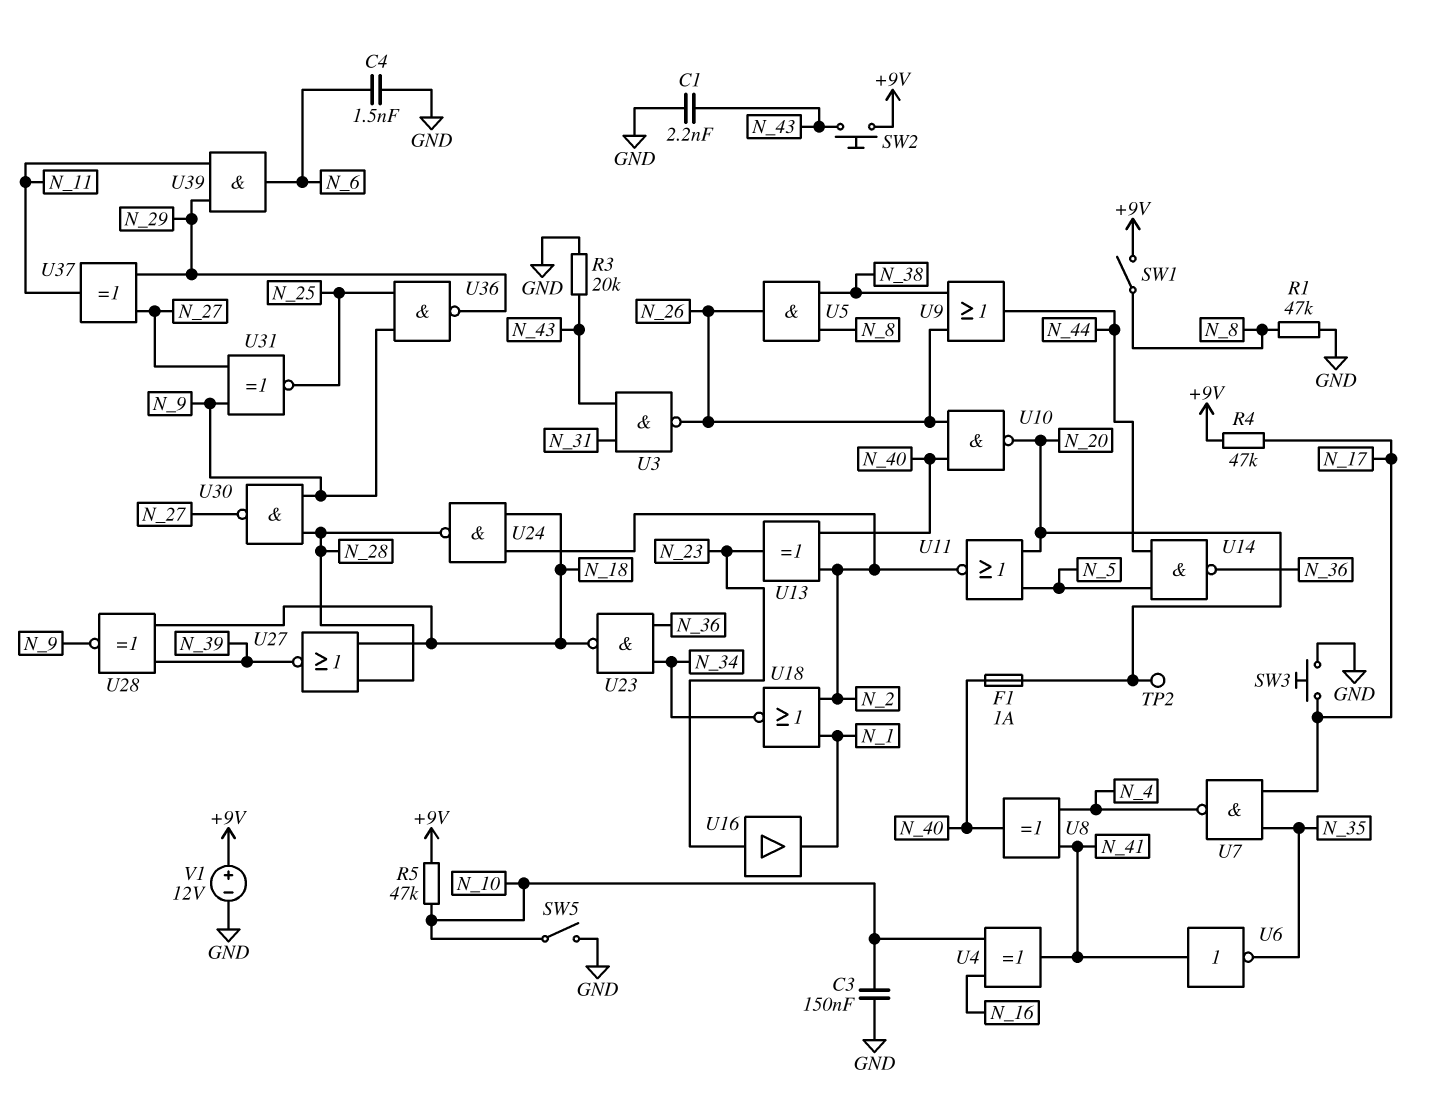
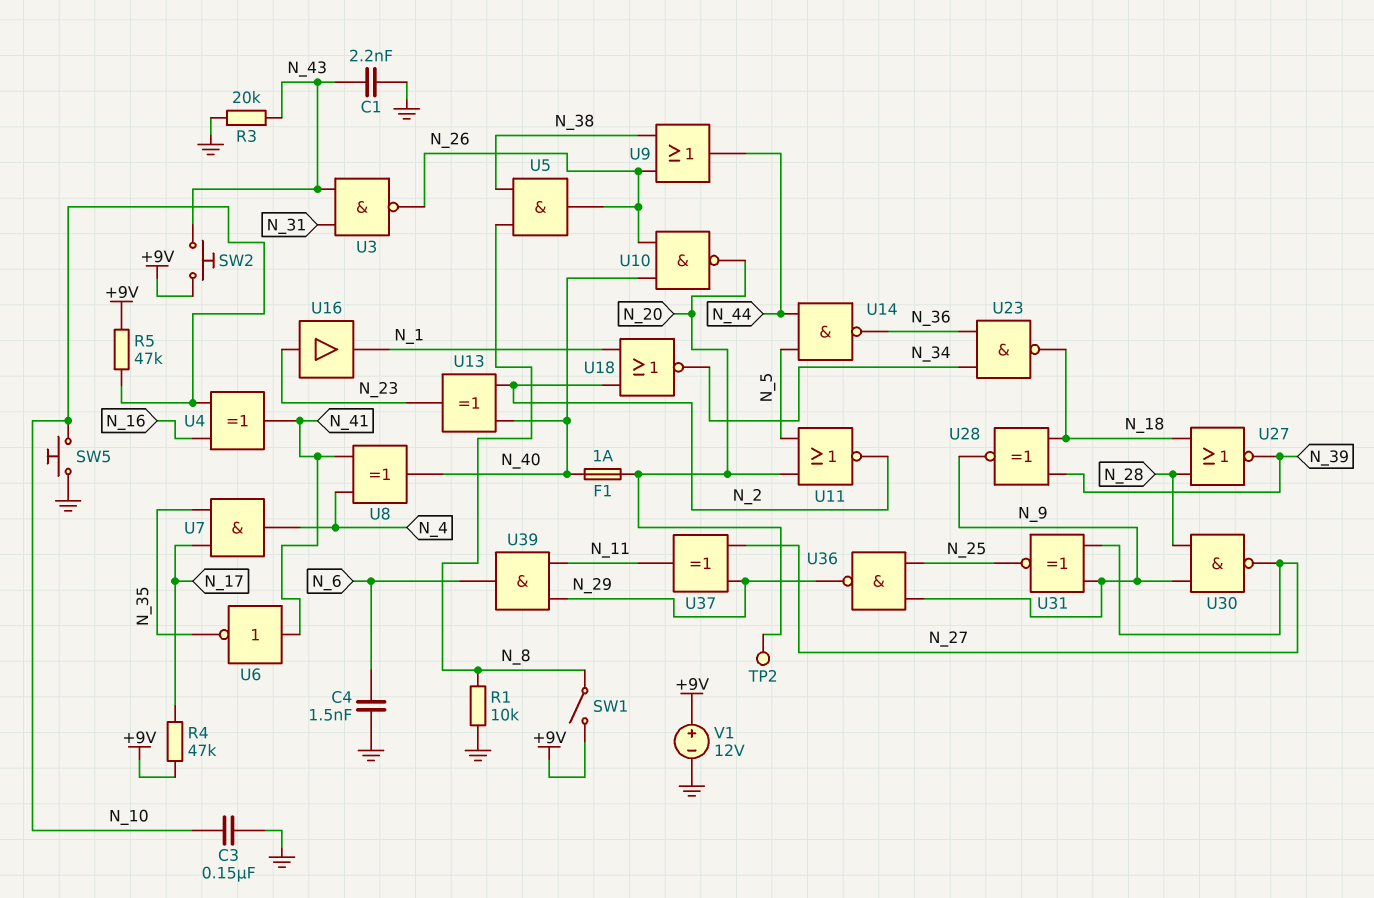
R1: 47k (GND, N_8) -> 10k (GND, N_8)
SW3: button (GND, N_17) -> none
SW5: switch (GND, N_10) -> button (GND, N_10)
U7: NAND (in N_17, in N_35, out N_4) -> AND (in N_17, in N_35, out N_4)
U24: NAND (in N_2, in N_18, out N_28) -> none

